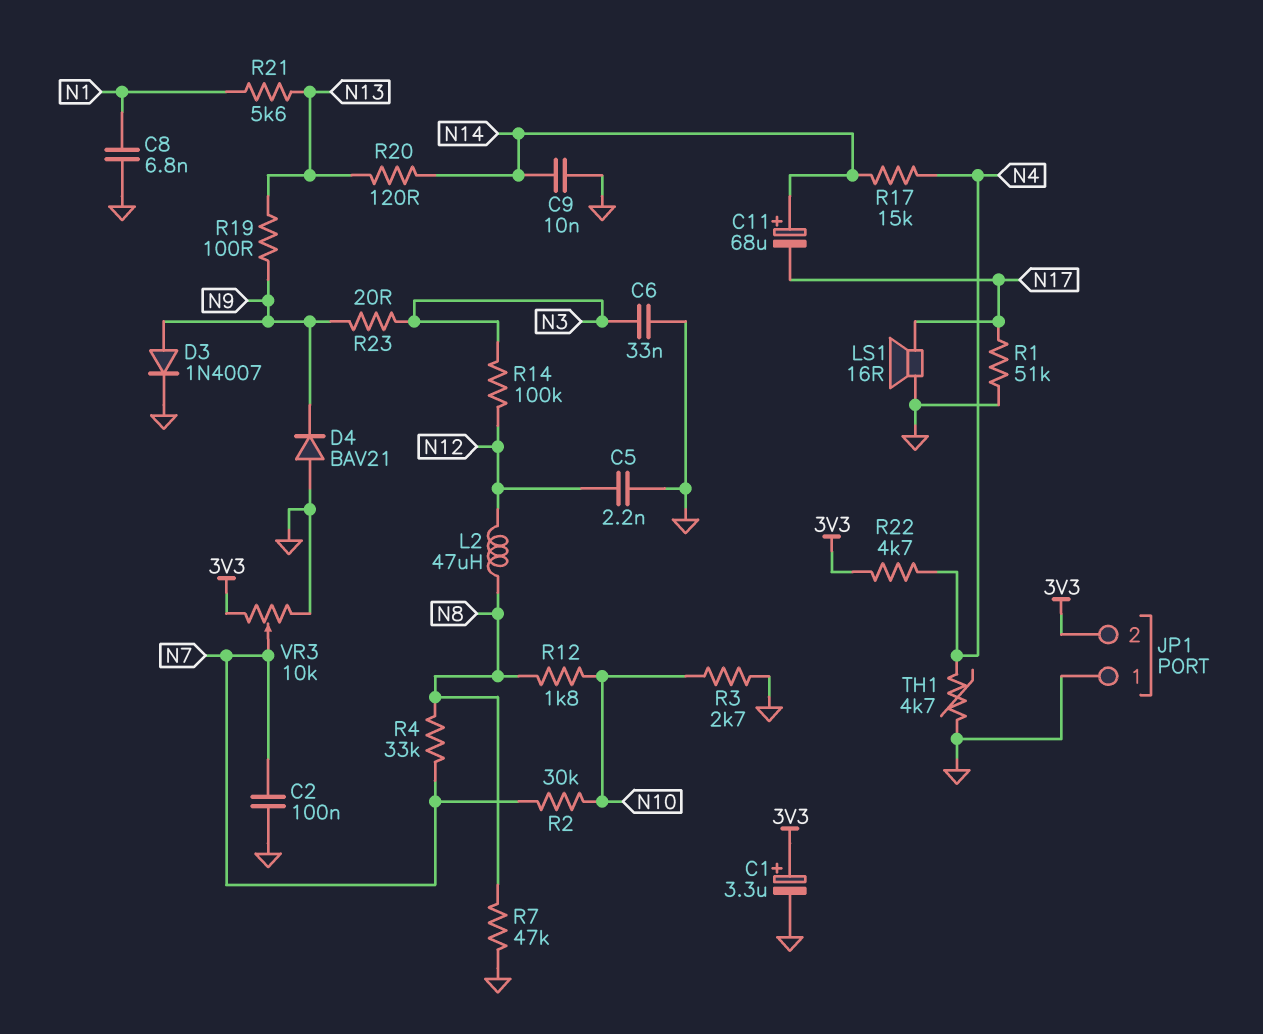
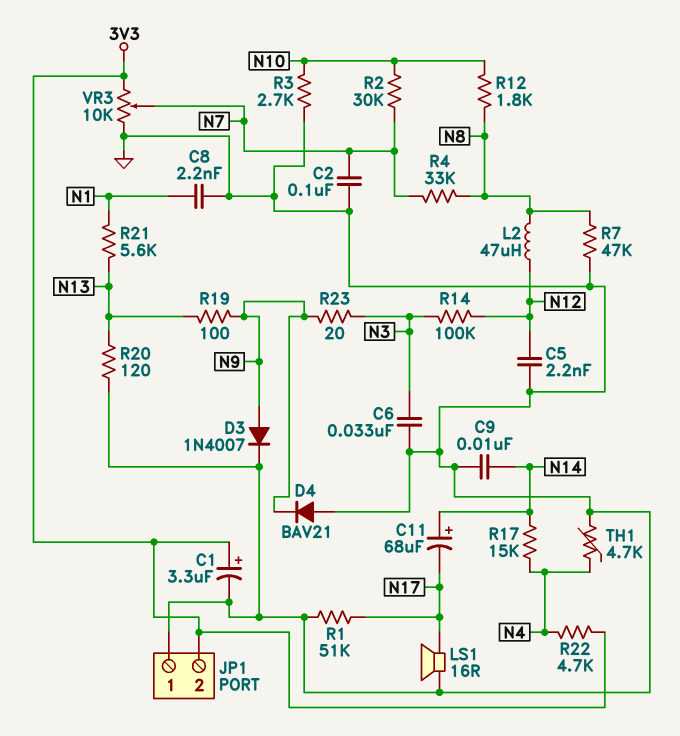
C8: 6.8nF (GND, N1) -> 2.2nF (GND, N1)
R20: 120 (N13, N14) -> 120 (GND, N13)

